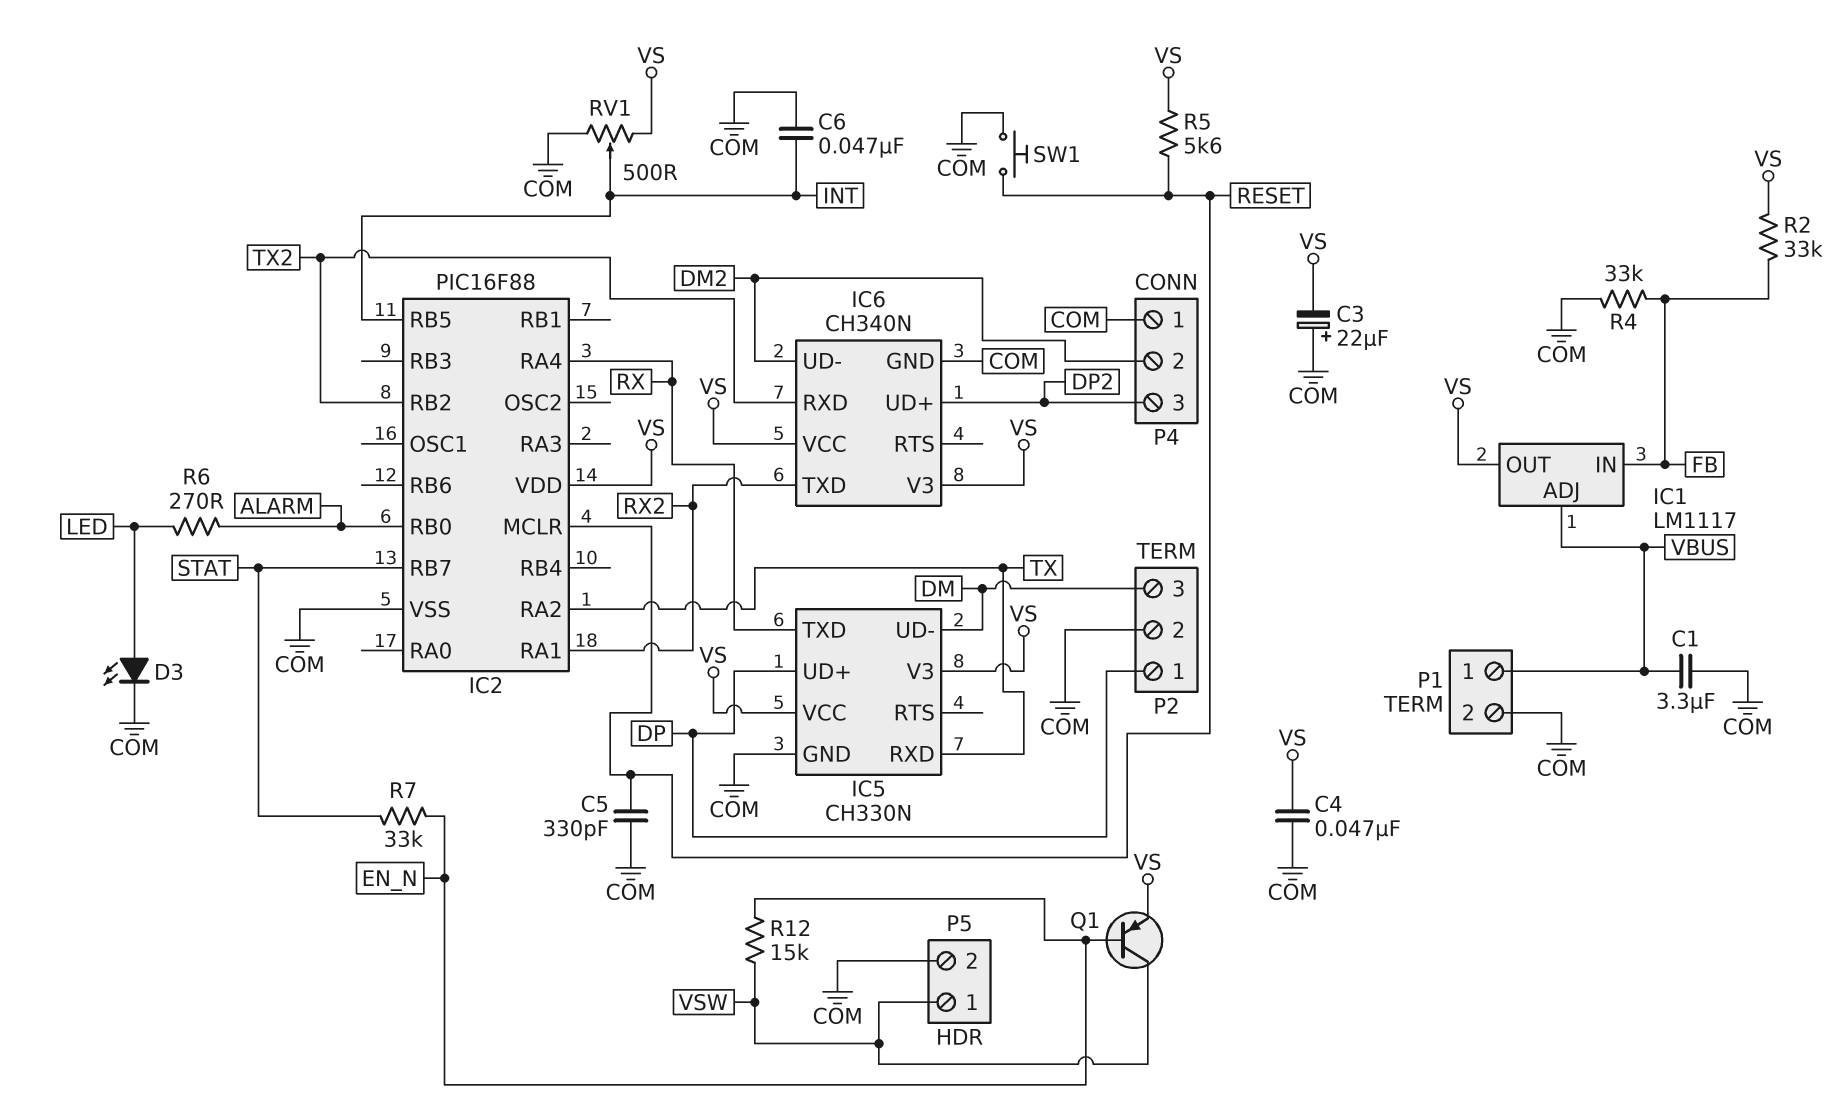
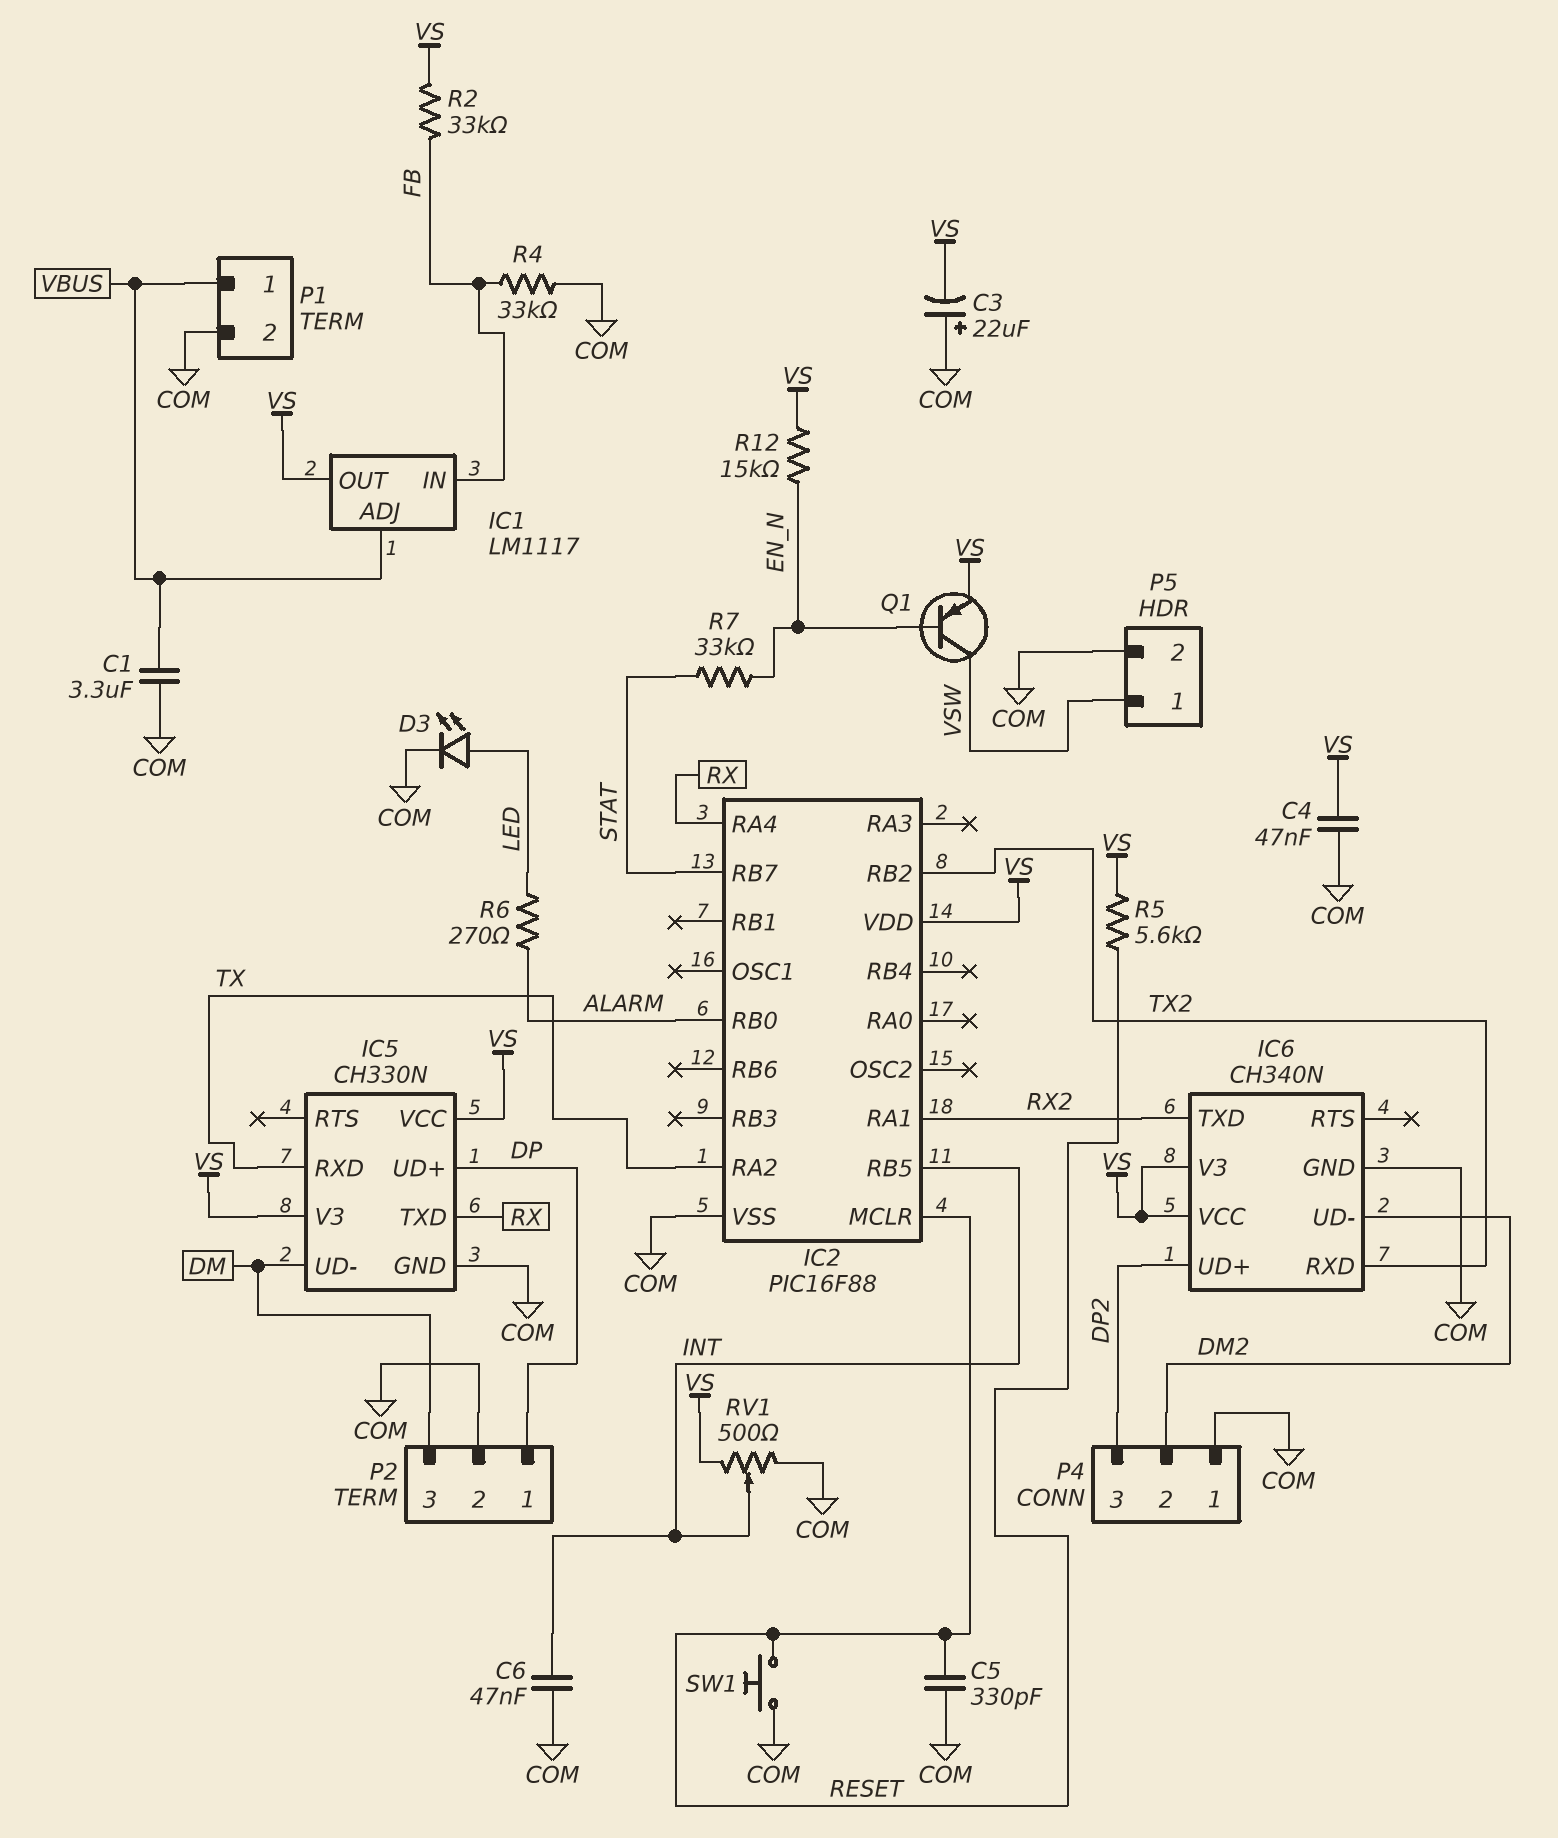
R12: 15k (EN_N, VSW) -> 15k (EN_N, VS)

